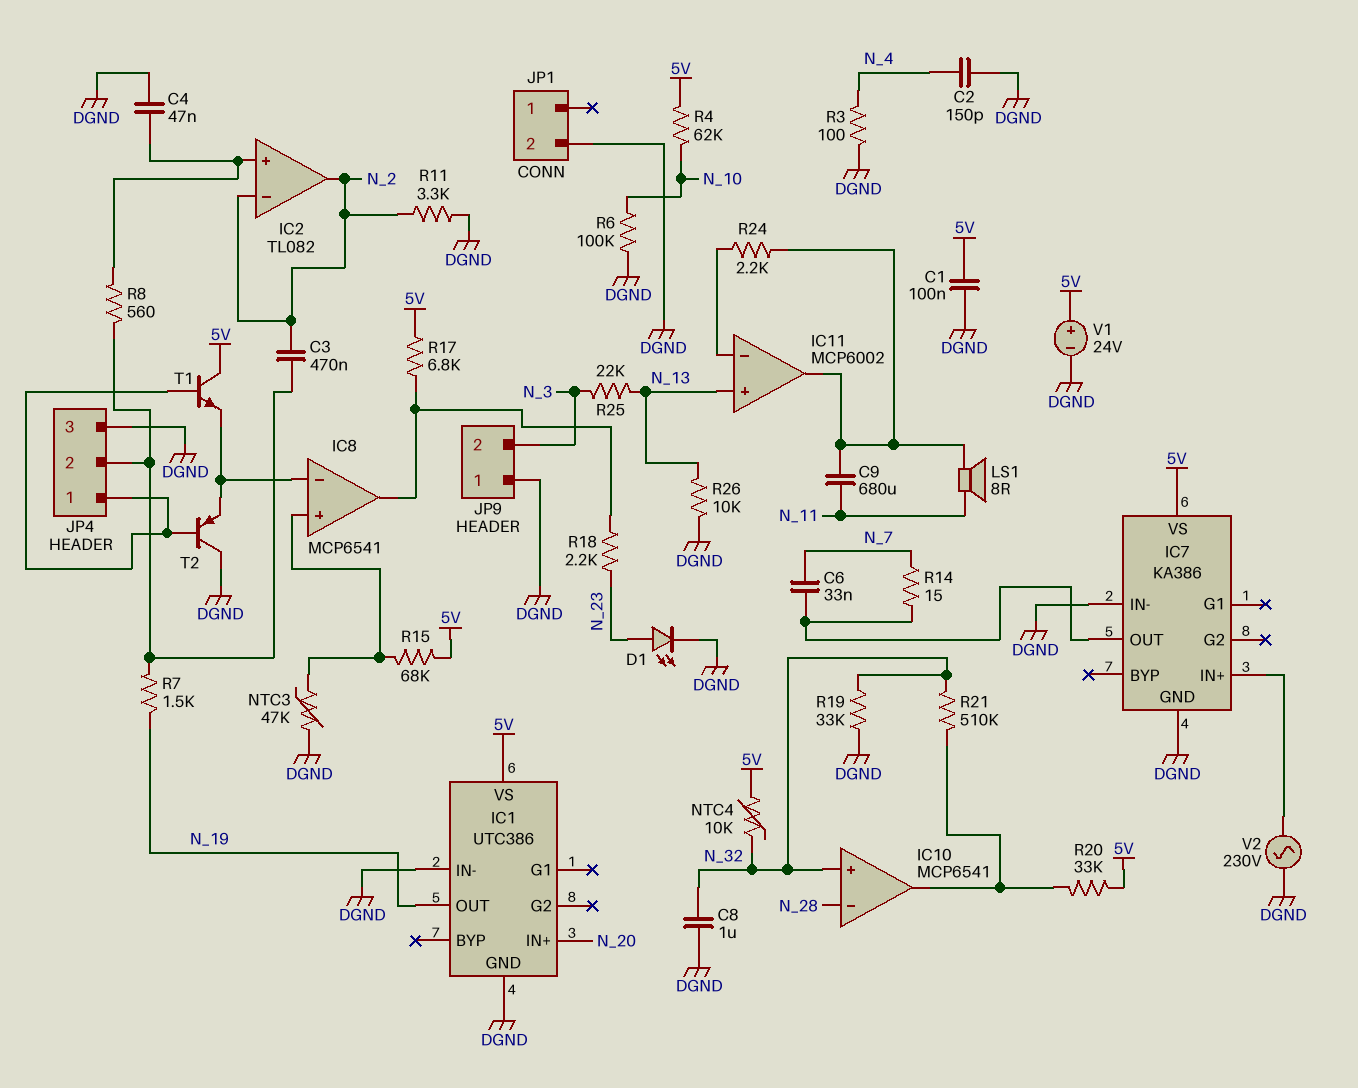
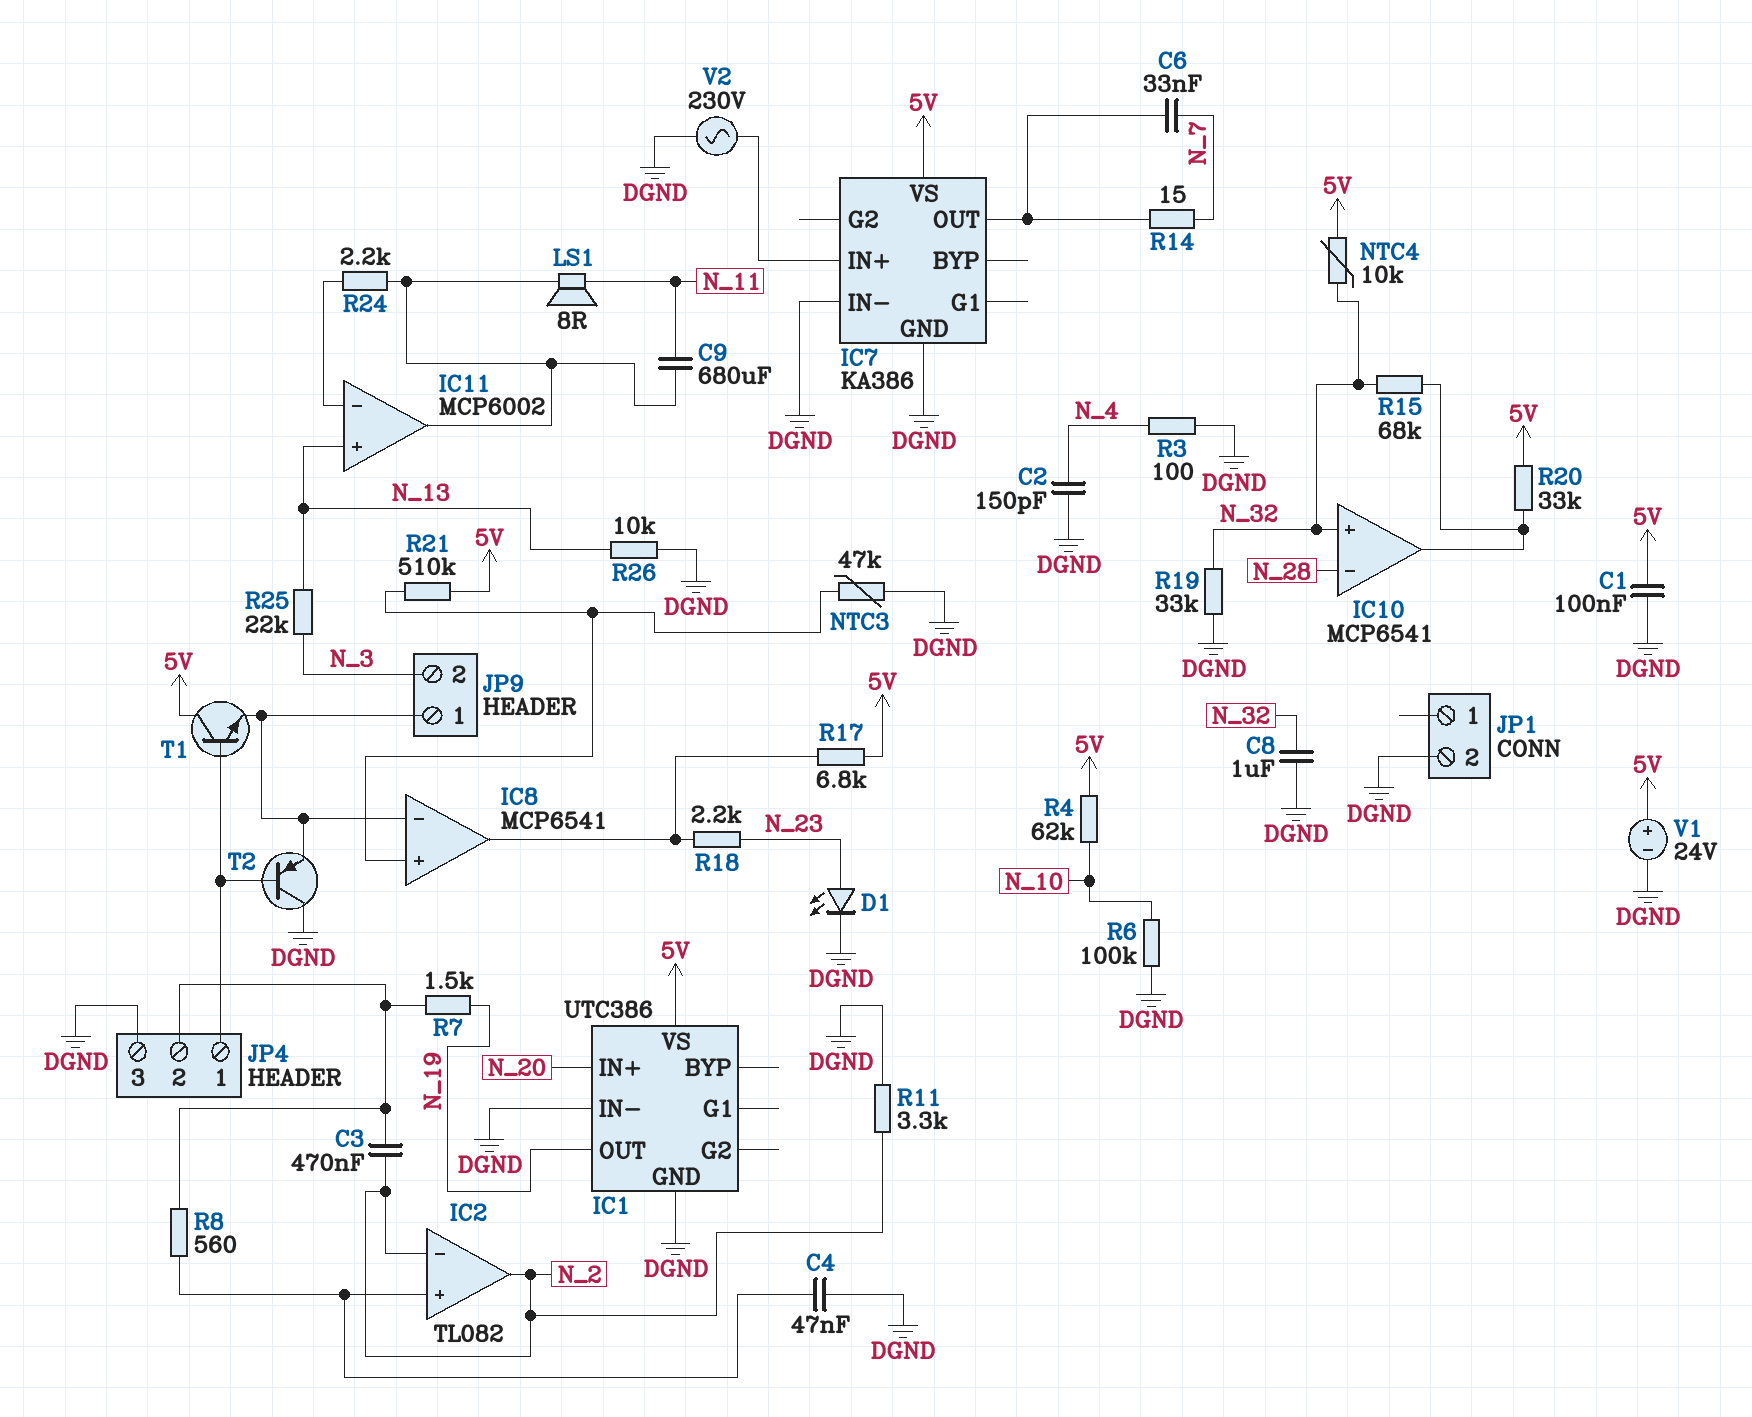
JP9 pin 1: DGND -> IC8/in-
R15: 68k (5V, IC8/in+) -> 68k (IC10/out, N_32)
R21: 510k (IC10/out, N_32) -> 510k (5V, IC8/in+)

